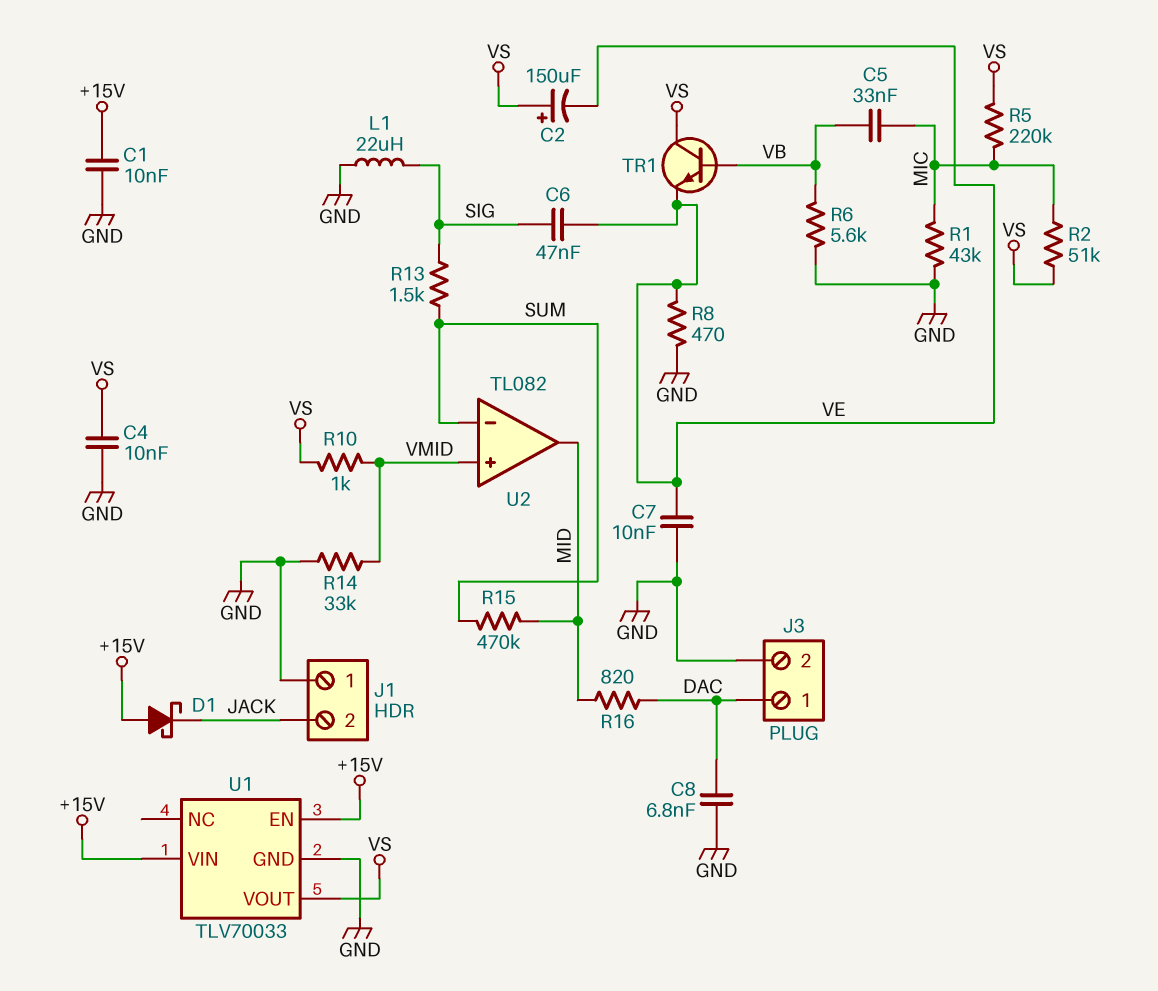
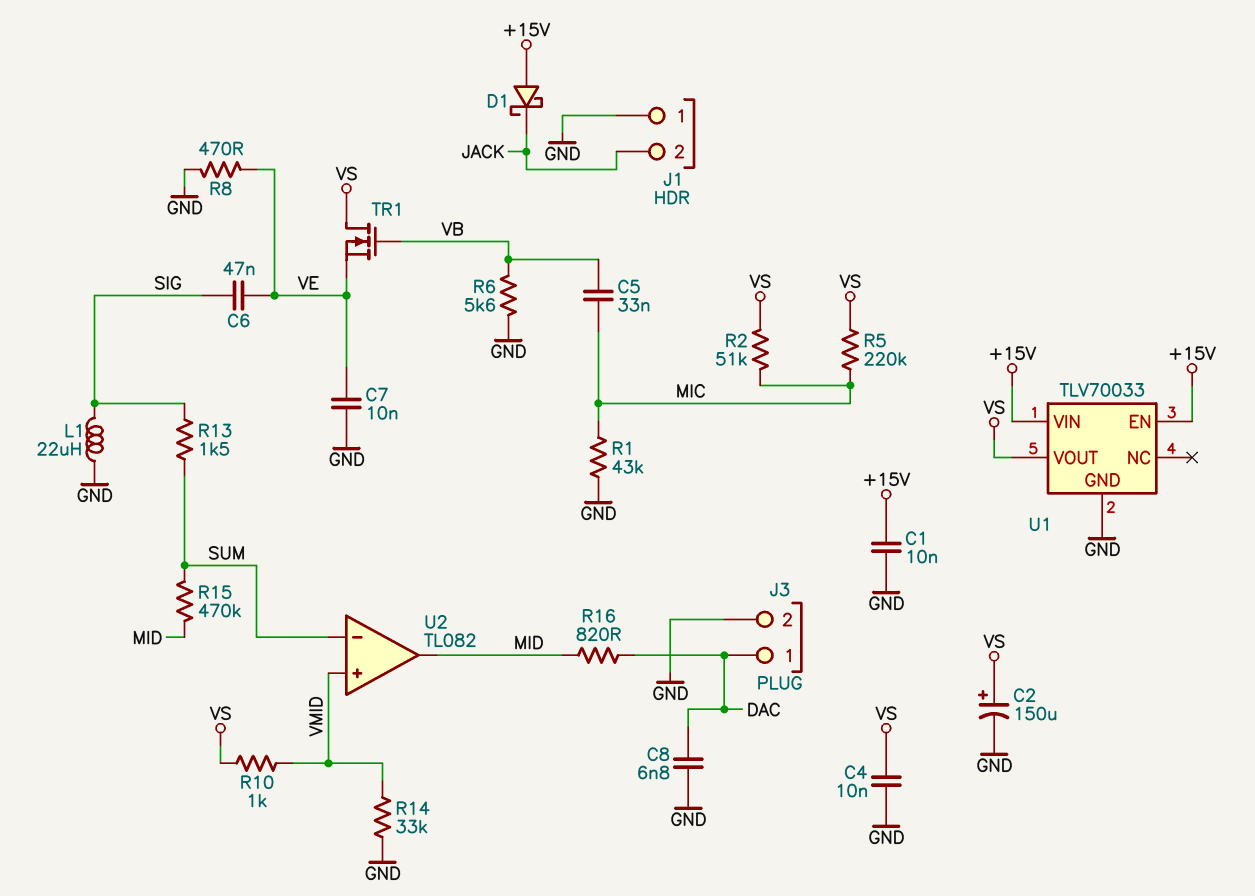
C2: 150uF (plus VS, minus VE) -> 150uF (plus VS, minus GND)
TR1: NPN (B VB, C VS, E VE) -> NMOS (G VB, D VS, S VE)

